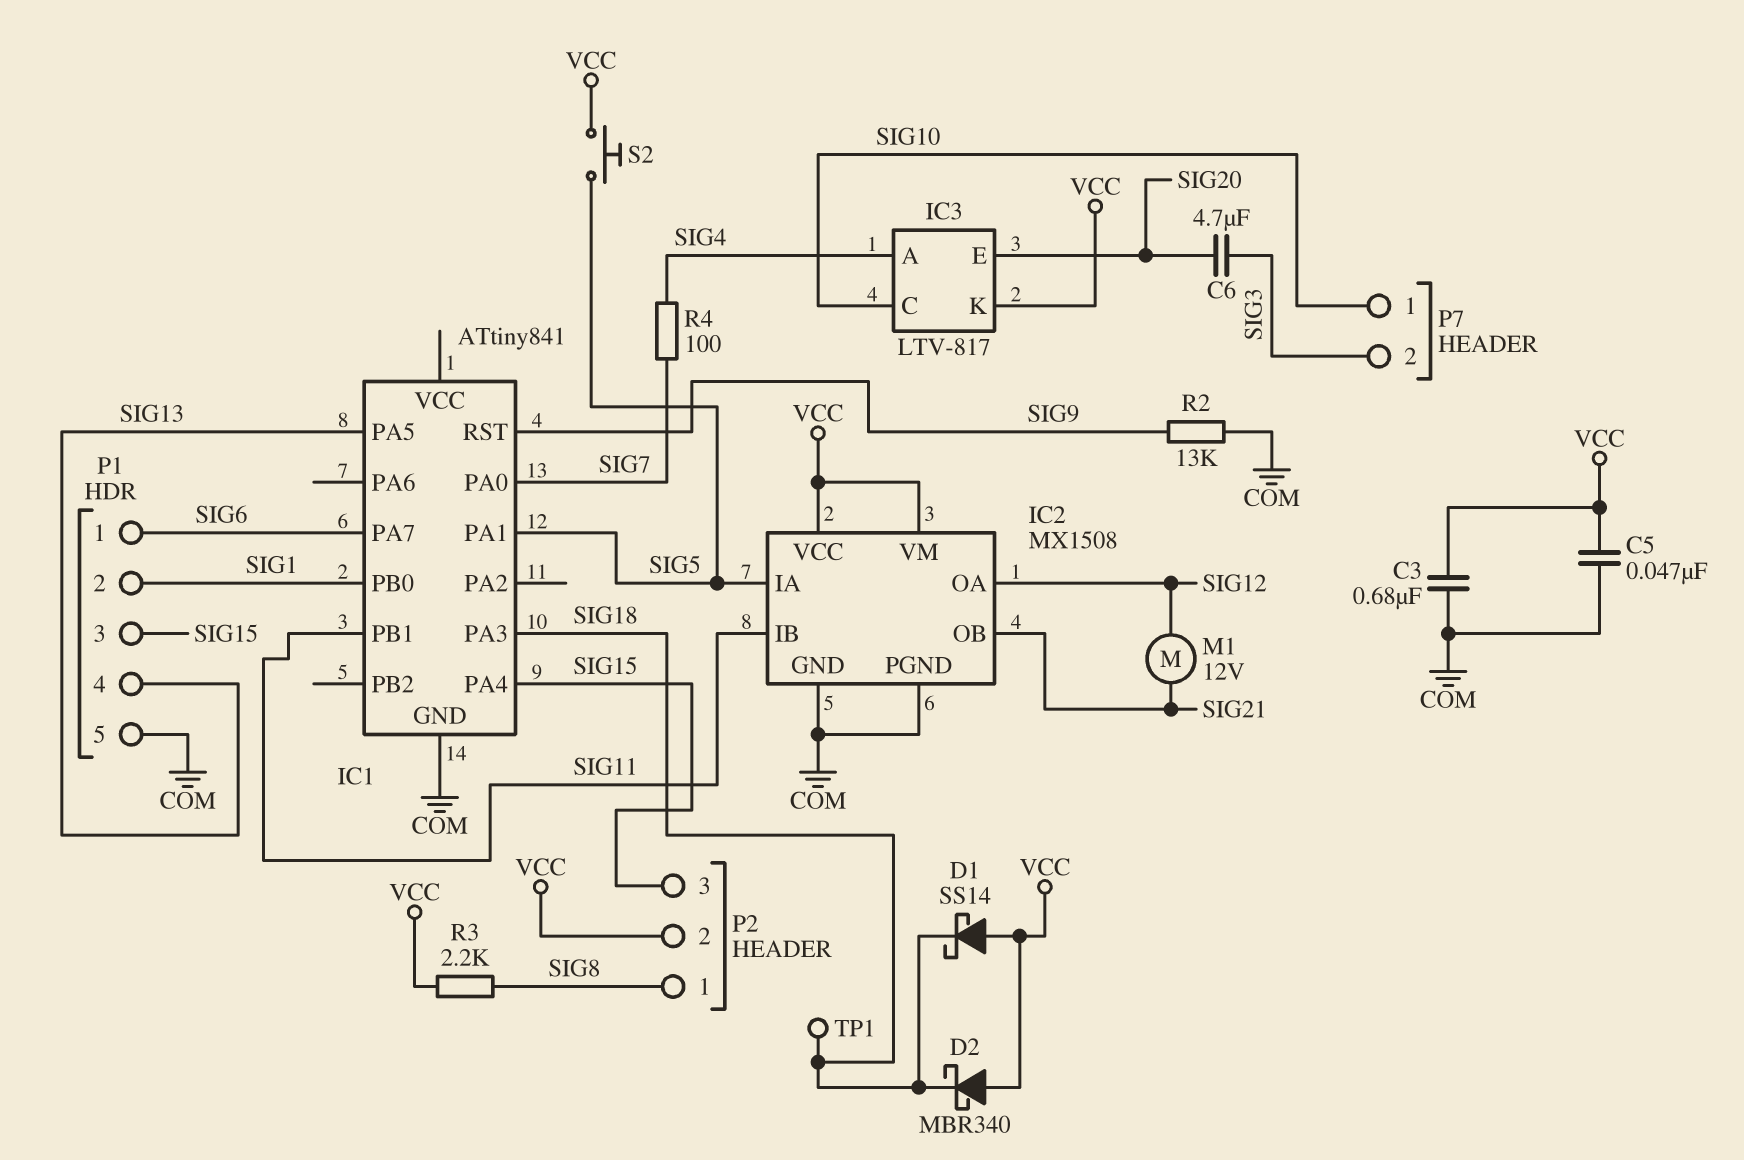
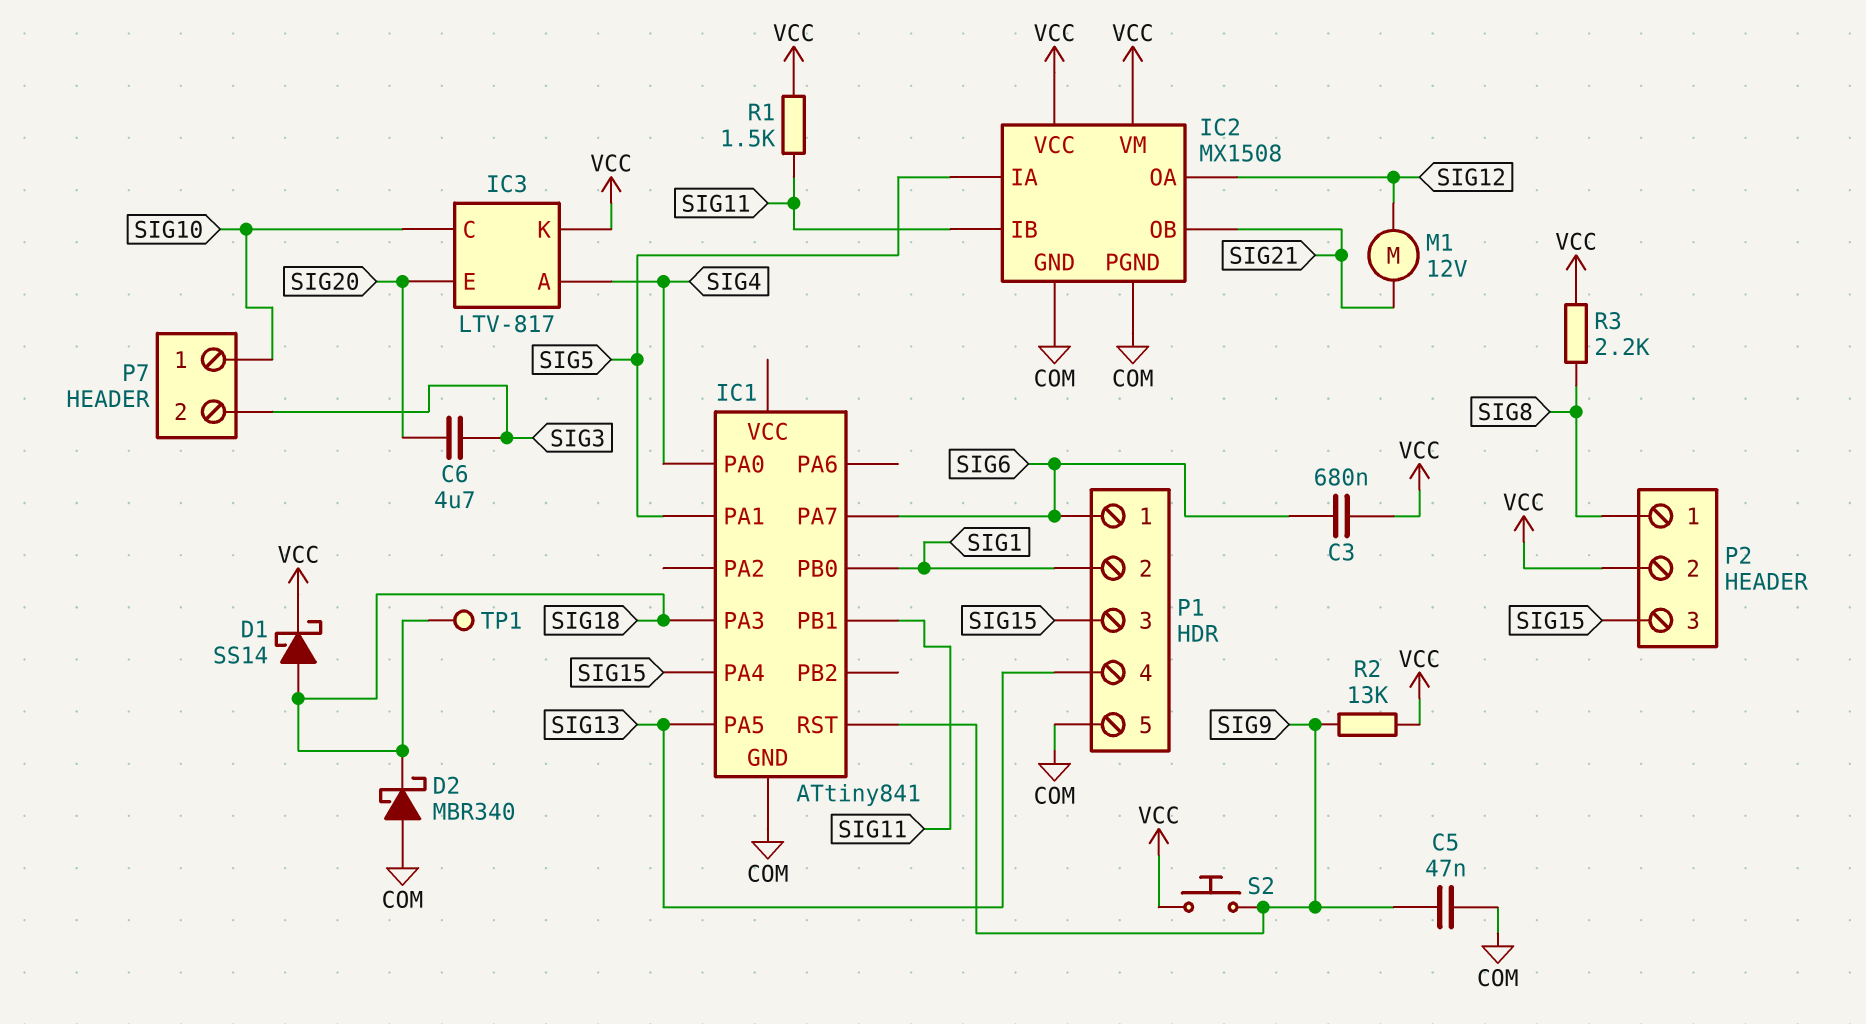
C3: 680nF (COM, VCC) -> 680nF (SIG6, VCC)
C5: 47nF (COM, VCC) -> 47nF (COM, SIG9)
D1: schottky SS14 (A VCC, K SIG18) -> schottky SS14 (A SIG18, K VCC)
D2: schottky MBR340 (A VCC, K SIG18) -> schottky MBR340 (A COM, K SIG18)
IC1 pin PA0: SIG7 -> SIG4
R1: none -> 1.5k (SIG11, VCC)
R2: 13k (COM, SIG9) -> 13k (SIG9, VCC)
R4: 100 (SIG4, SIG7) -> none
S2: button (SIG5, VCC) -> button (SIG9, VCC)

